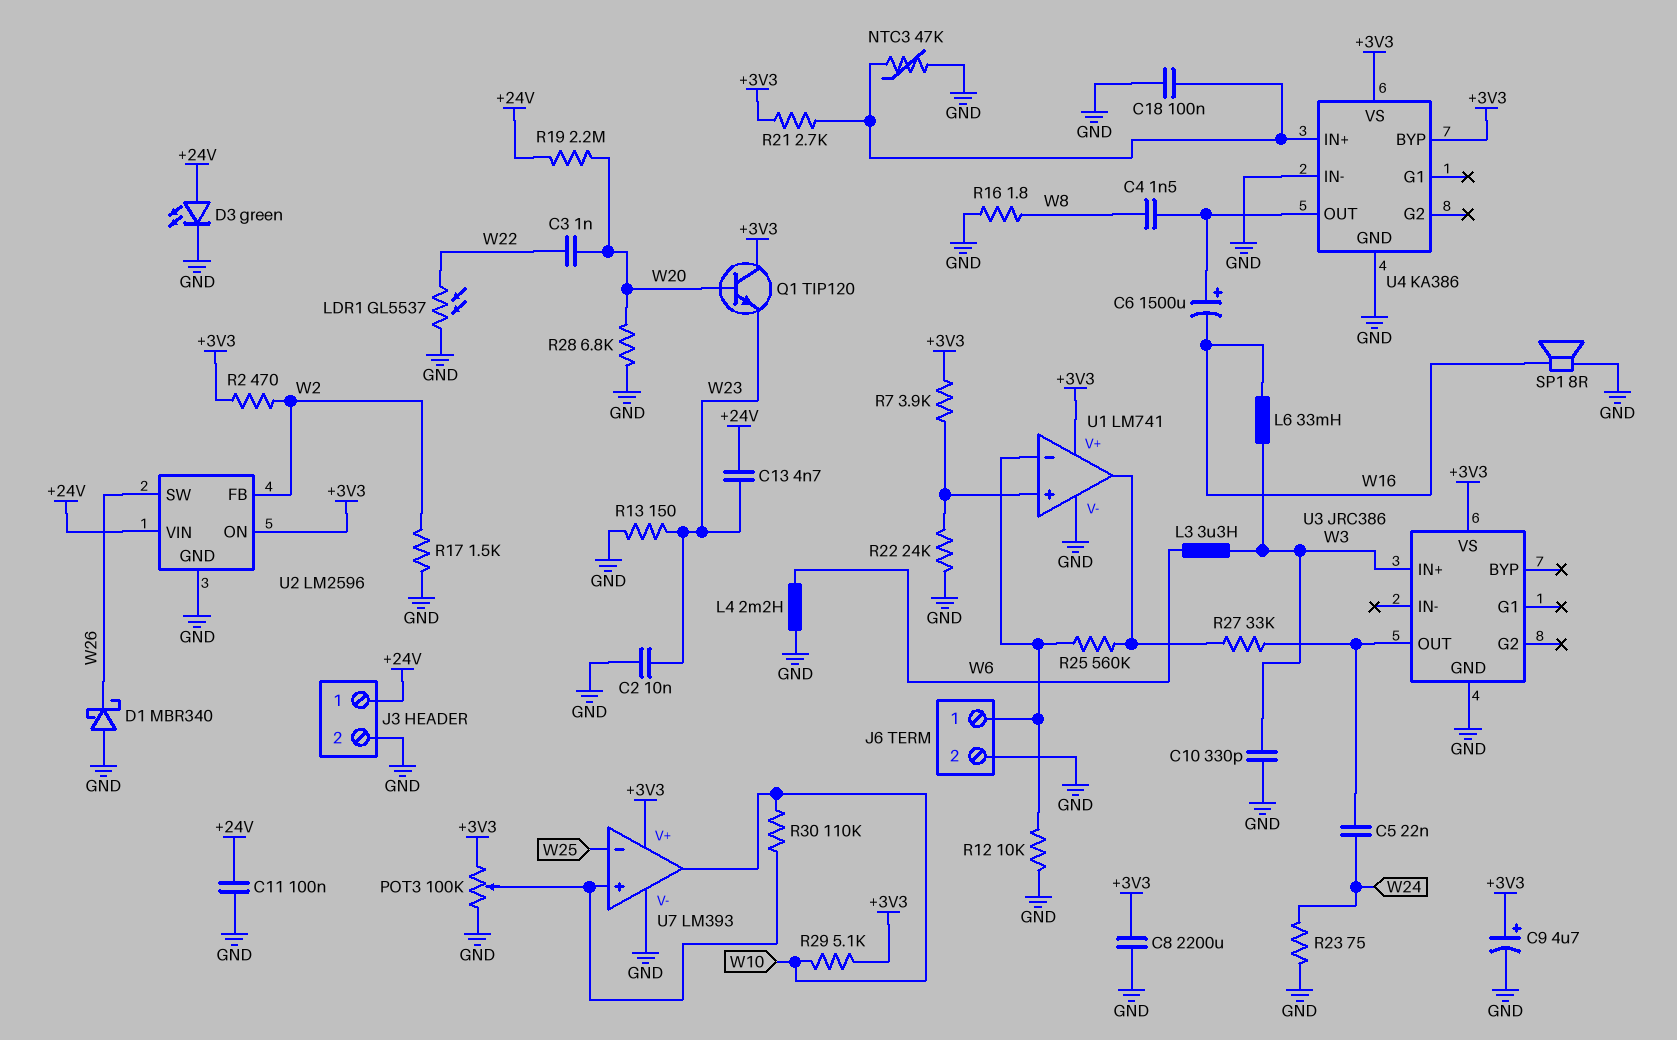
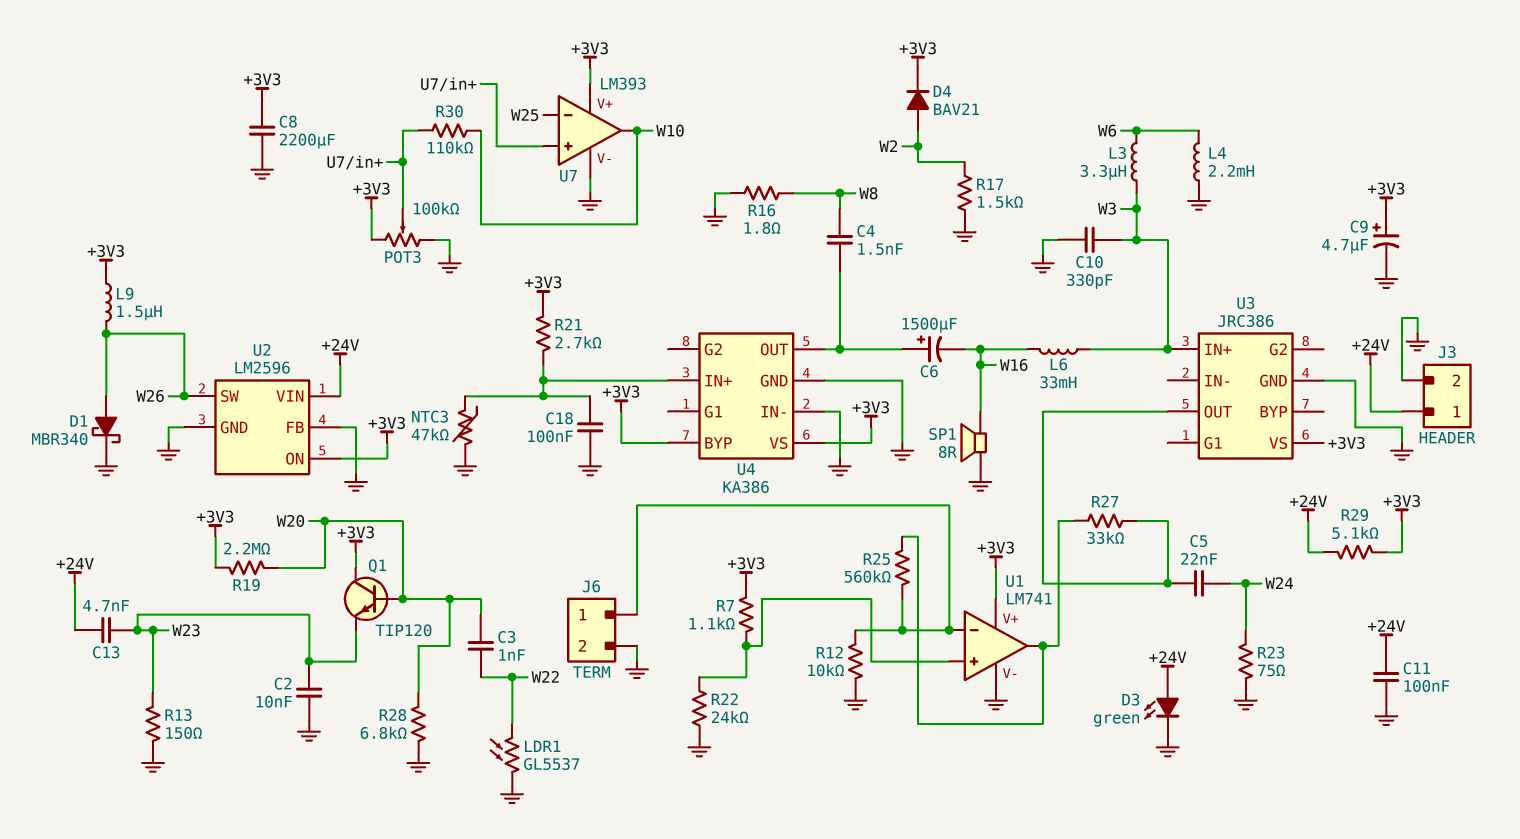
D1: schottky MBR340 (A GND, K W26) -> schottky MBR340 (A W26, K GND)
D4: none -> diode BAV21 (A W2, K +3V3)
L9: none -> 1.5uH (+3V3, W26)
R2: 470 (+3V3, W2) -> none
R7: 3.9k (+3V3, U1/in+) -> 1.1k (+3V3, U1/in+)
R19: 2.2M (+24V, W20) -> 2.2M (+3V3, W20)
R29: 5.1k (+3V3, W10) -> 5.1k (+3V3, +24V)
U2 pin FB: W2 -> GND

